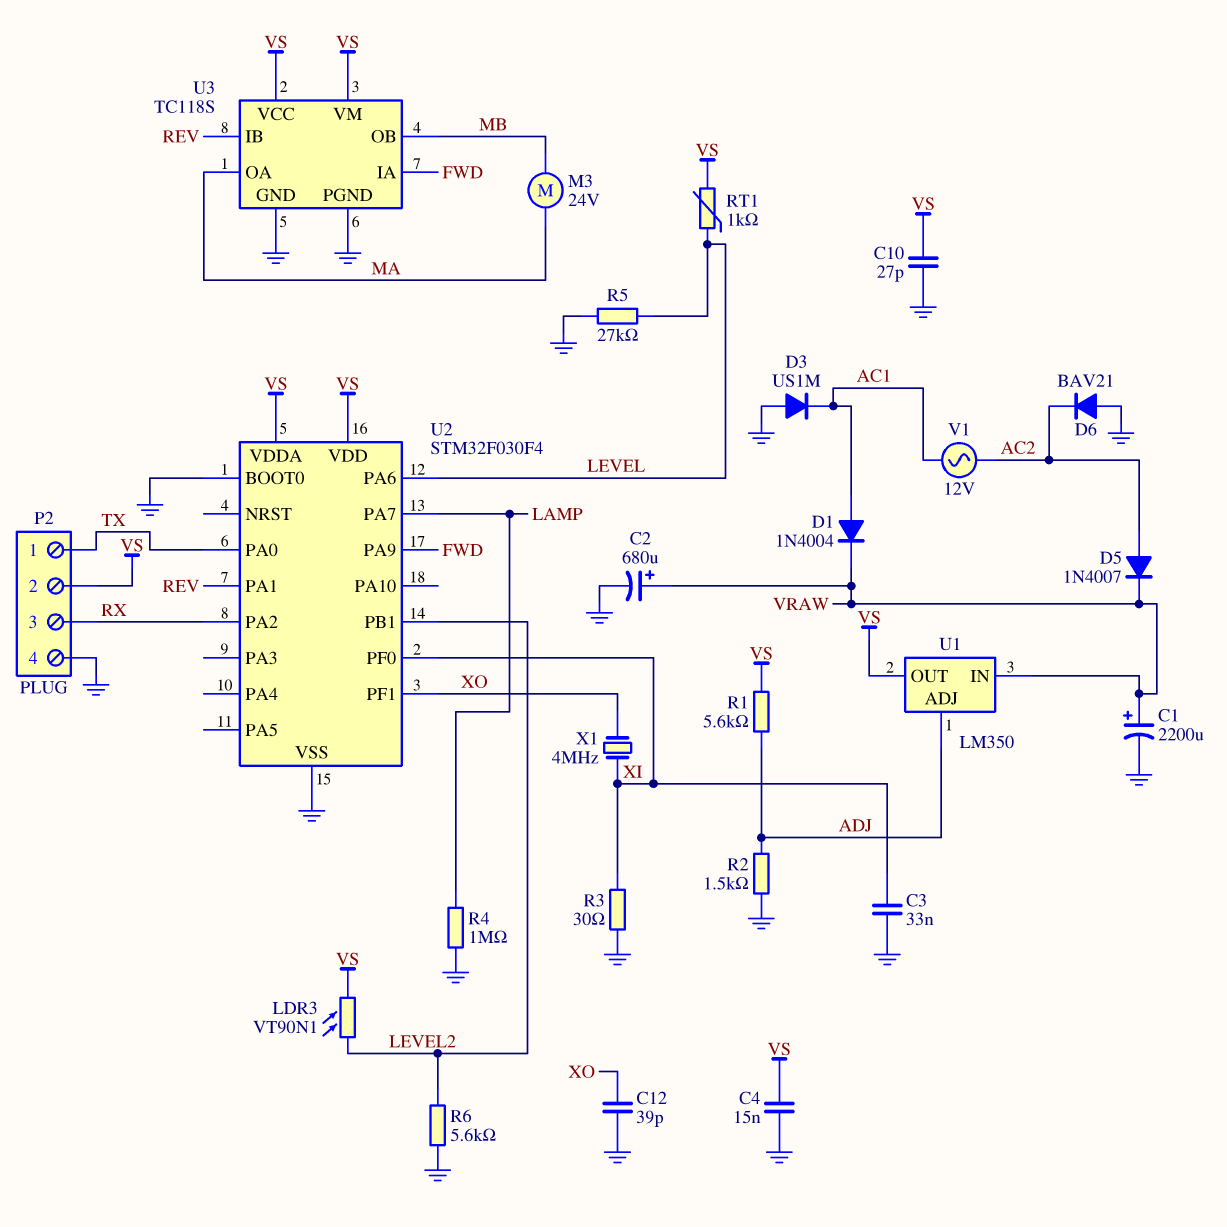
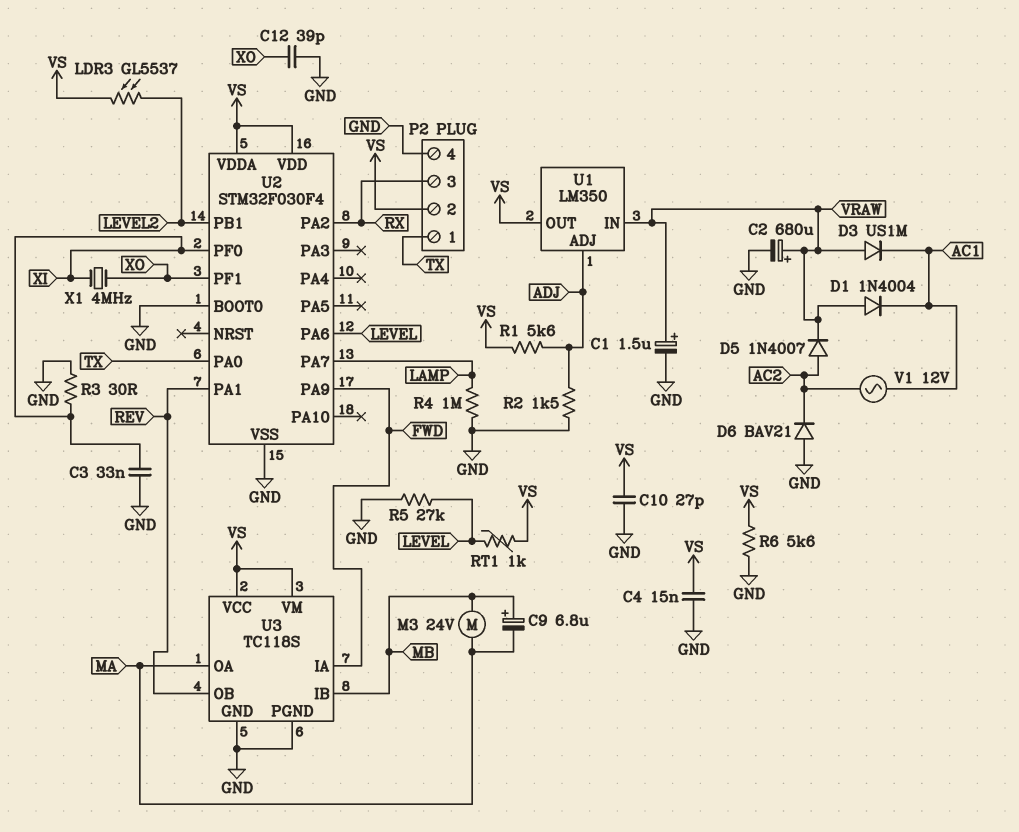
C1: 2200uF (plus VRAW, minus GND) -> 1.5uF (plus VRAW, minus GND)
C9: none -> 6.8uF (plus MB, minus MA)
D1: diode 1N4004 (A AC1, K VRAW) -> diode 1N4004 (A VRAW, K AC1)
D3: diode US1M (A GND, K AC1) -> diode US1M (A VRAW, K AC1)
LDR3: VT90N1 (LEVEL2, VS) -> GL5537 (LEVEL2, VS)
R6: 5.6k (GND, LEVEL2) -> 5.6k (GND, VS)
U3 pin IB: REV -> MB
U3 pin OB: MB -> REV

